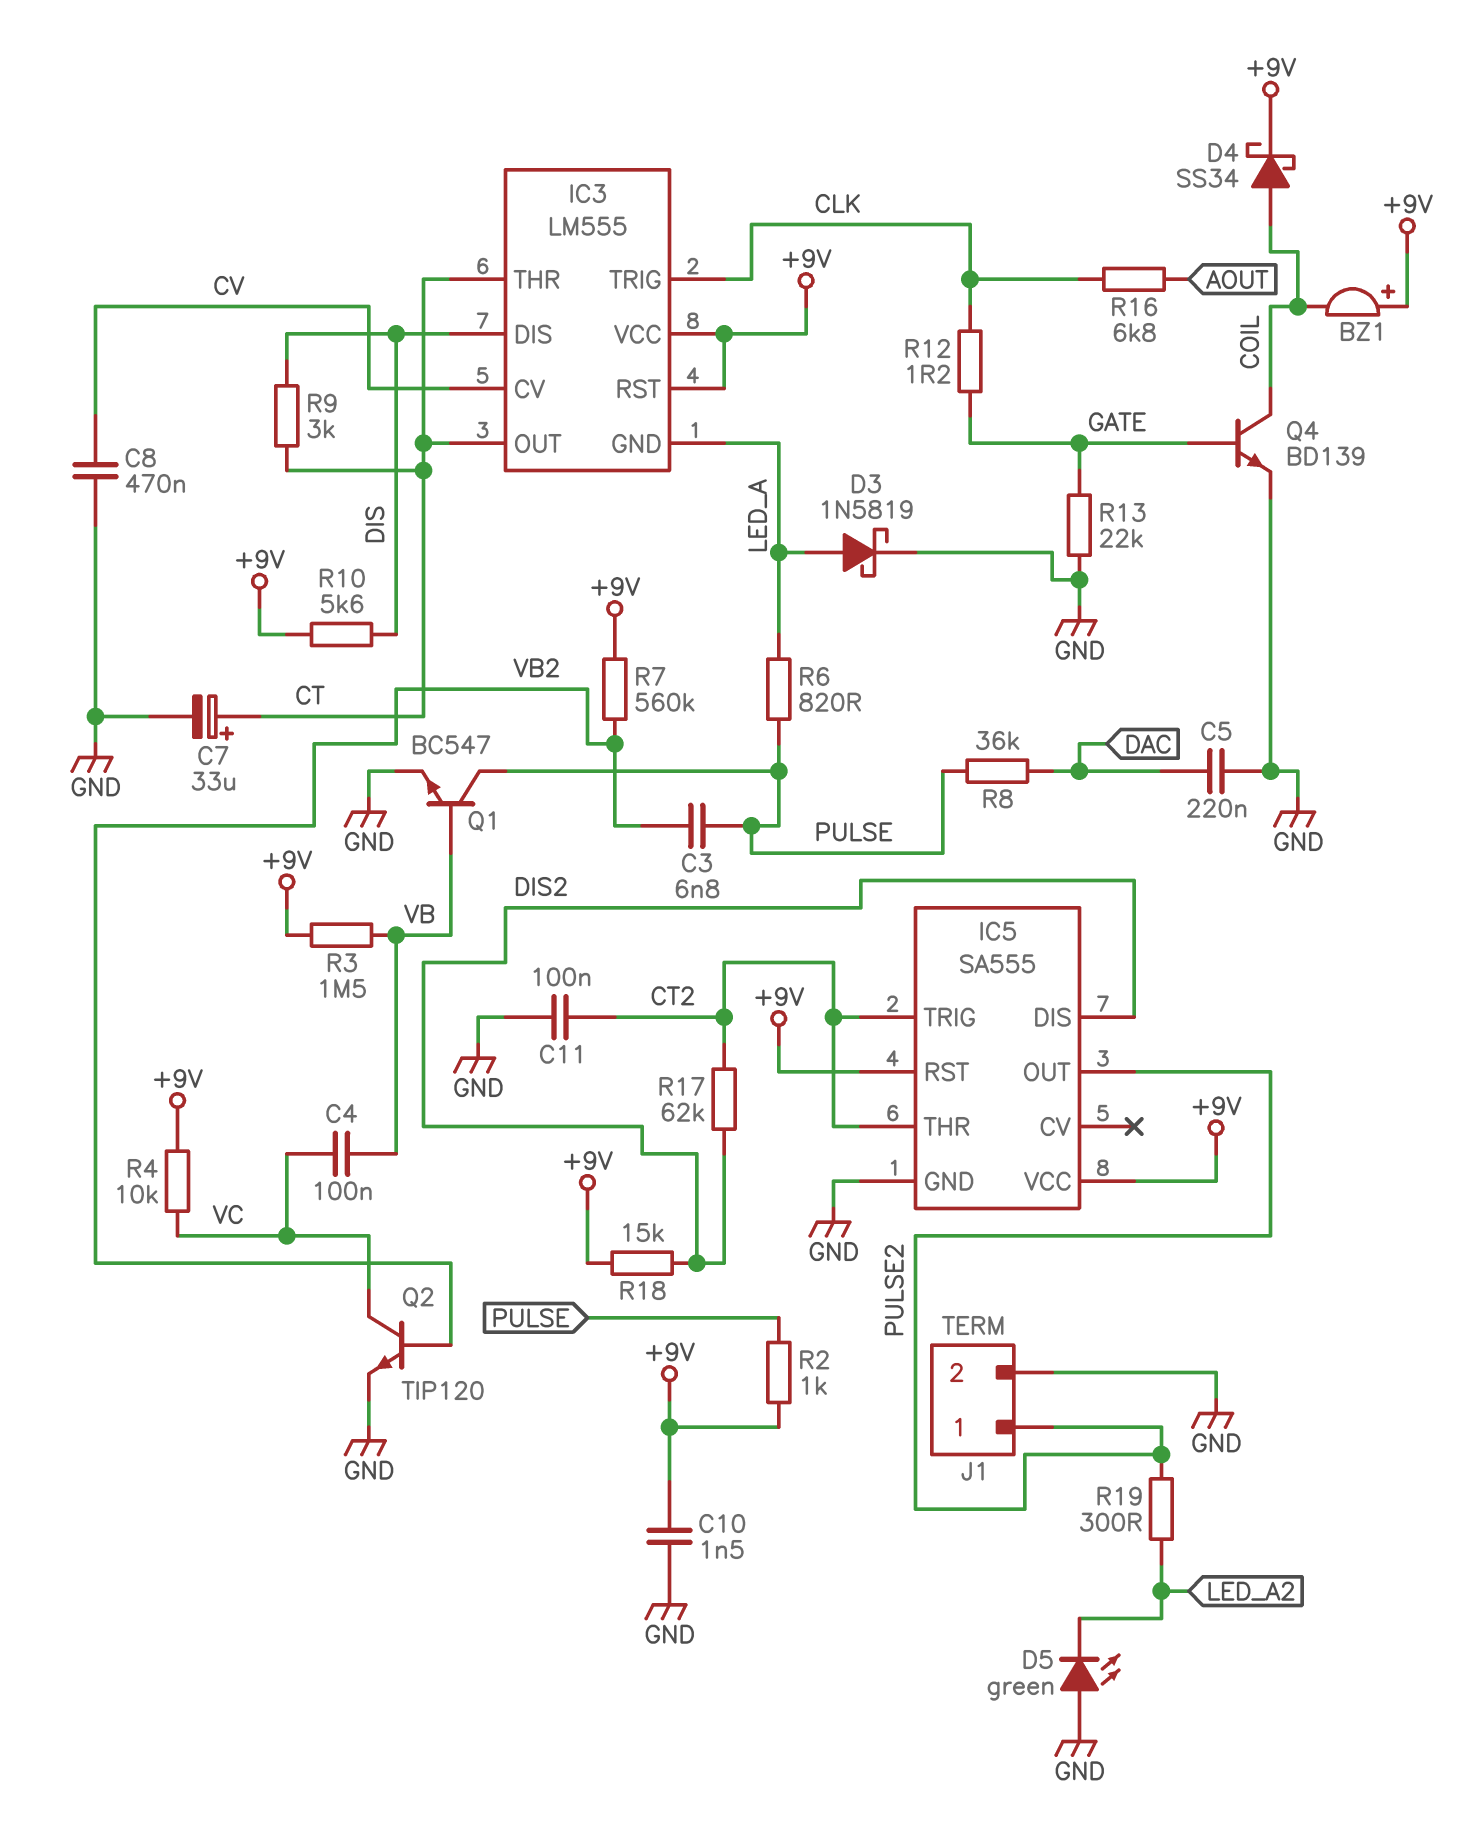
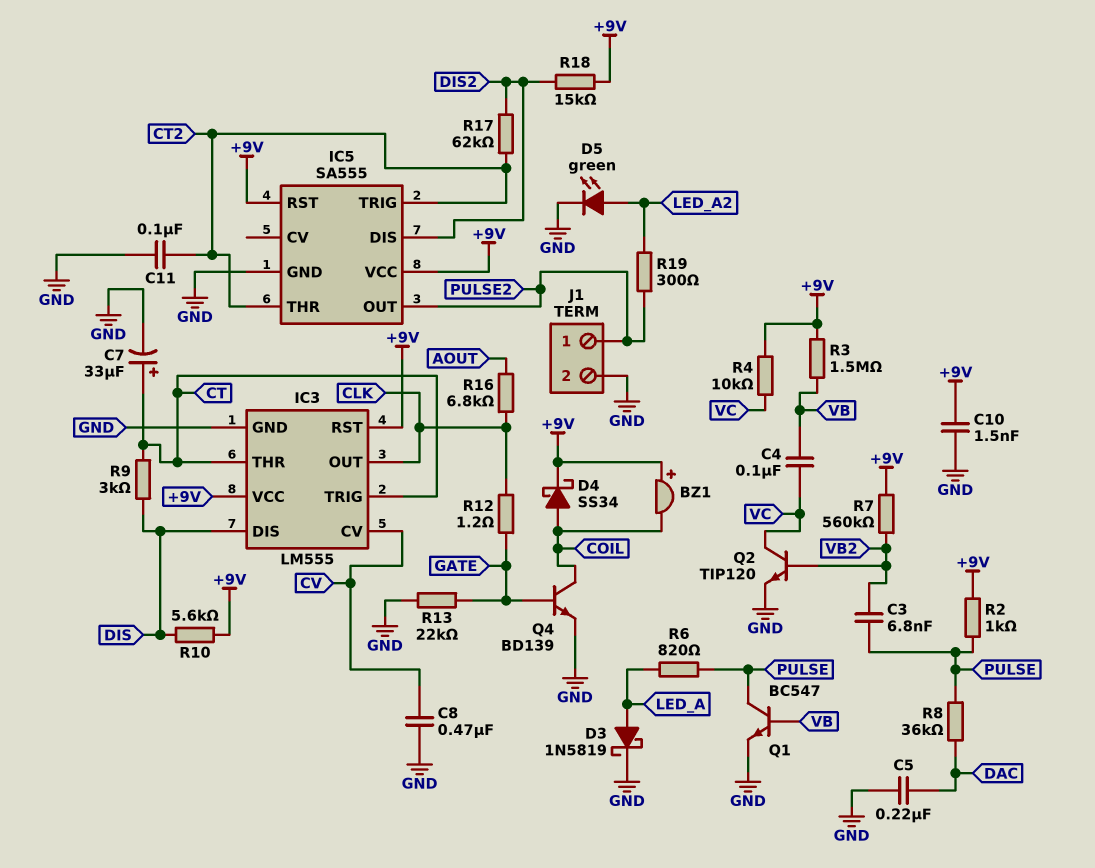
D5: LED green (A GND, K LED_A2) -> LED green (A LED_A2, K GND)
IC3 pin GND: LED_A -> GND
IC3 pin OUT: CT -> CLK
IC3 pin TRIG: CLK -> CT

